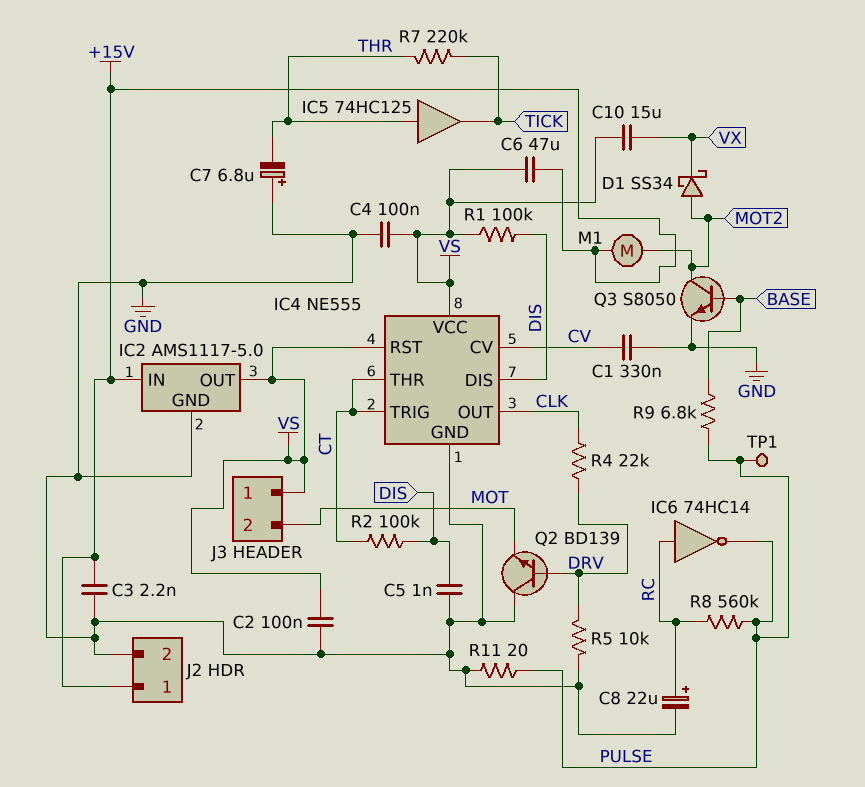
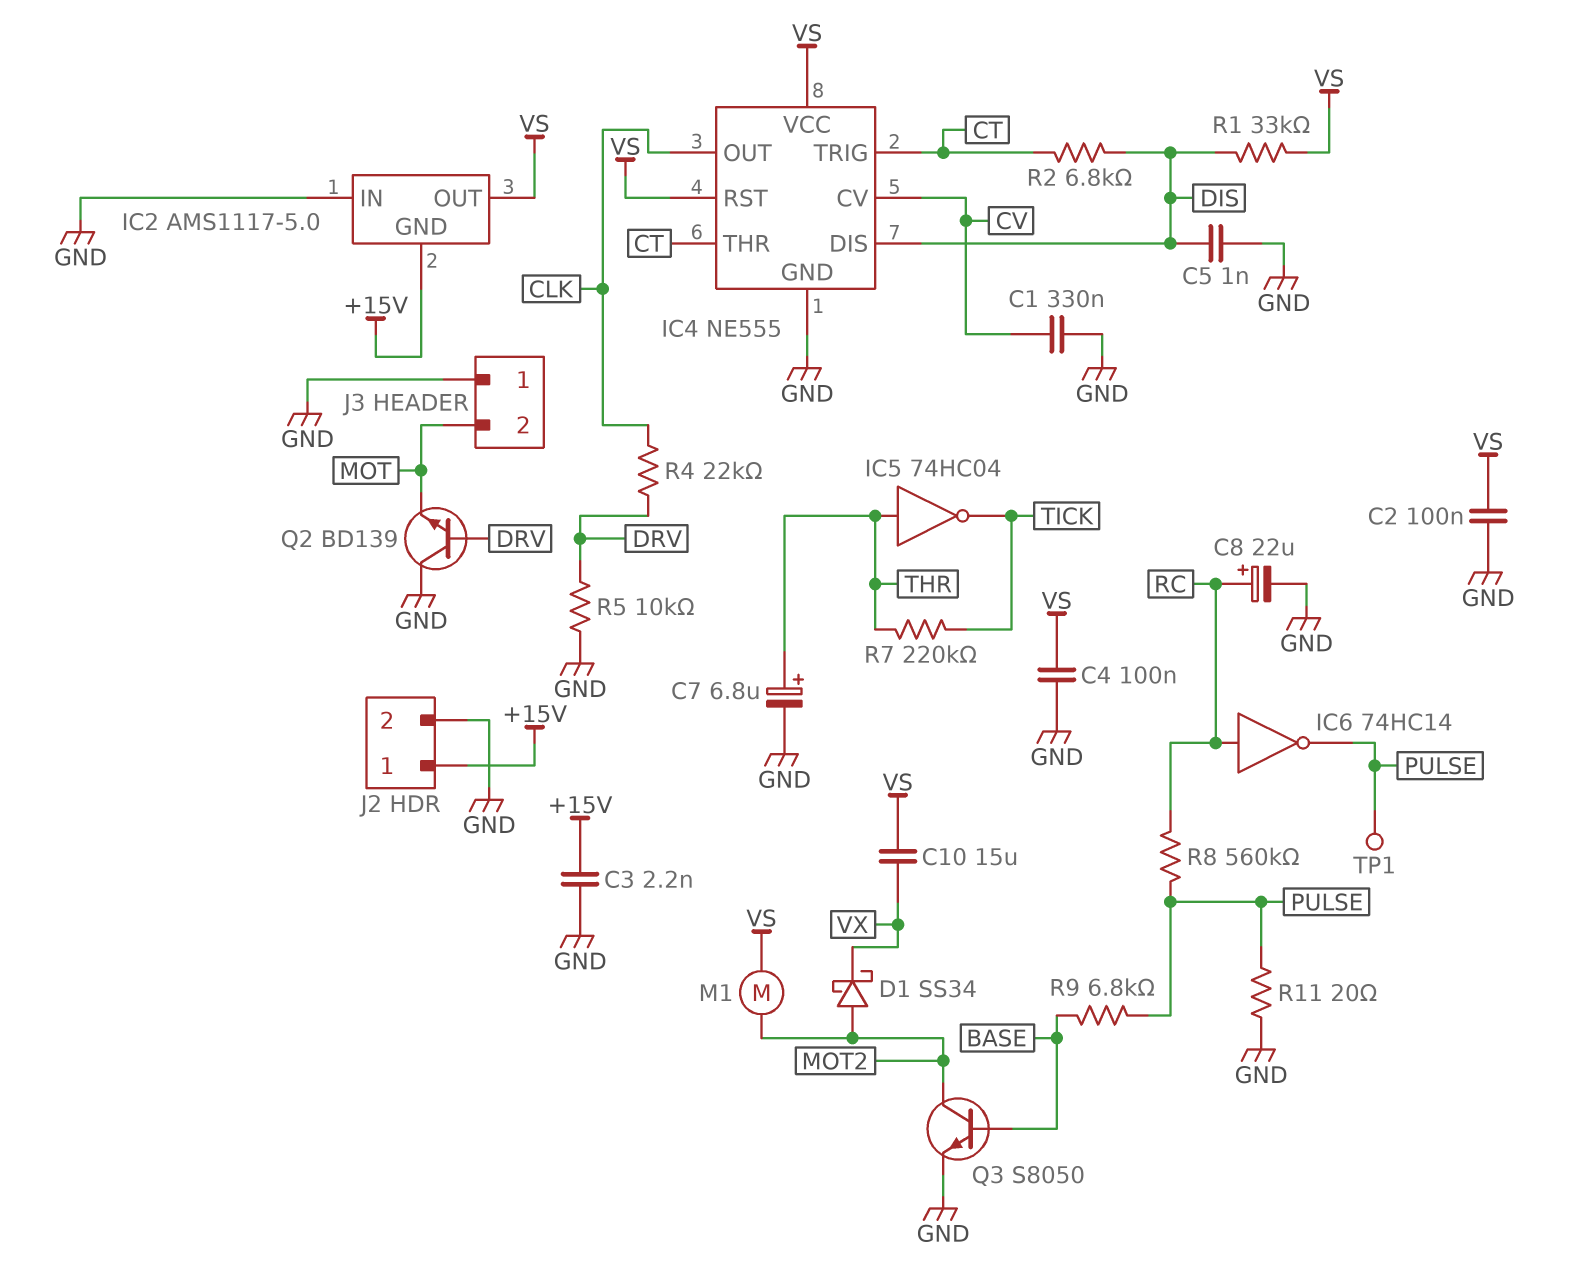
C6: 47uF (+15V, VS) -> none
C7: 6.8uF (plus GND, minus THR) -> 6.8uF (plus THR, minus GND)
IC2 pin GND: GND -> +15V
IC2 pin IN: +15V -> GND
IC5: buffer 74HC125 (in THR, out TICK) -> NOT 74HC04 (in THR, out TICK)
J3 pin 1: VS -> GND
M1: motor (+15V, MOT2) -> motor (MOT2, VS)
R1: 100k (DIS, VS) -> 33k (DIS, VS)
R2: 100k (CT, DIS) -> 6.8k (CT, DIS)

